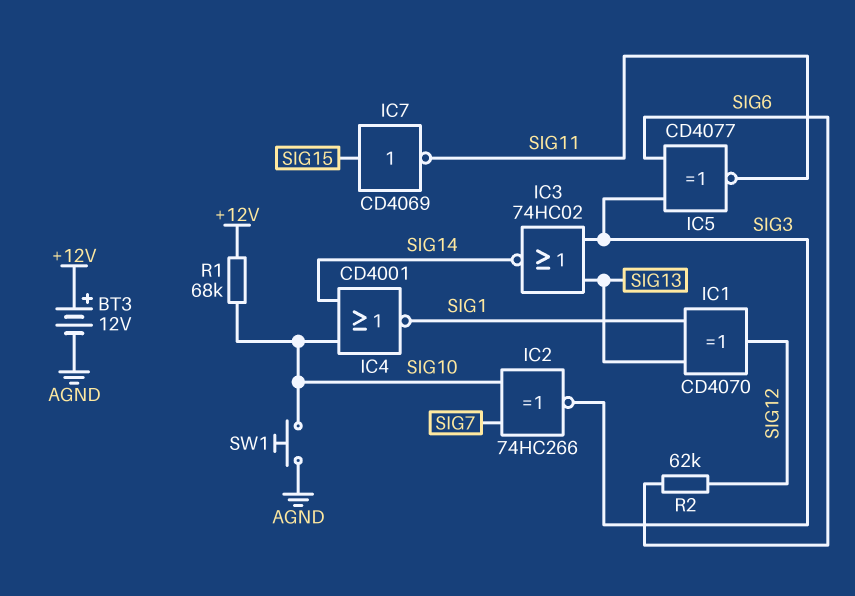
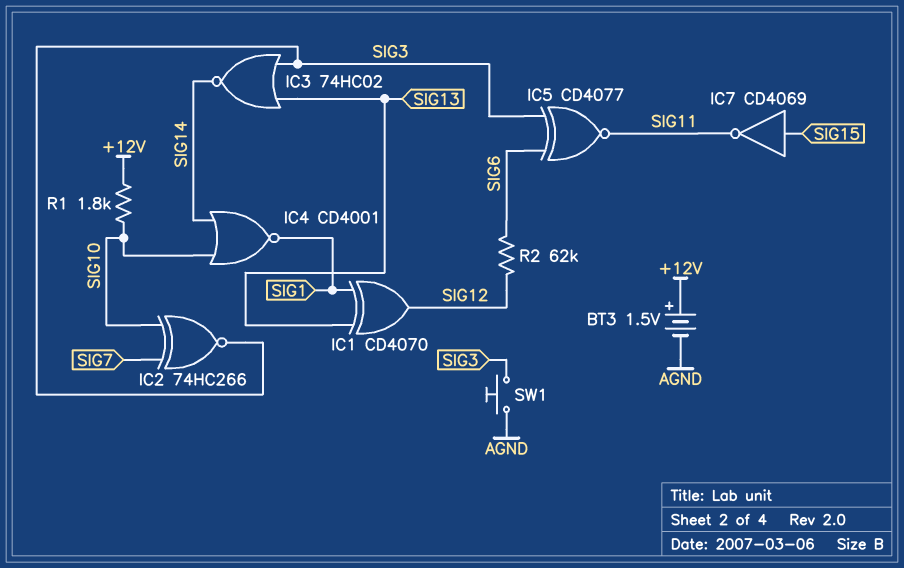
BT3: 12V (plus +12V, minus AGND) -> 1.5V (plus +12V, minus AGND)
R1: 68k (+12V, SIG10) -> 1.8k (+12V, SIG10)
SW1: button (AGND, SIG10) -> button (AGND, SIG3)

